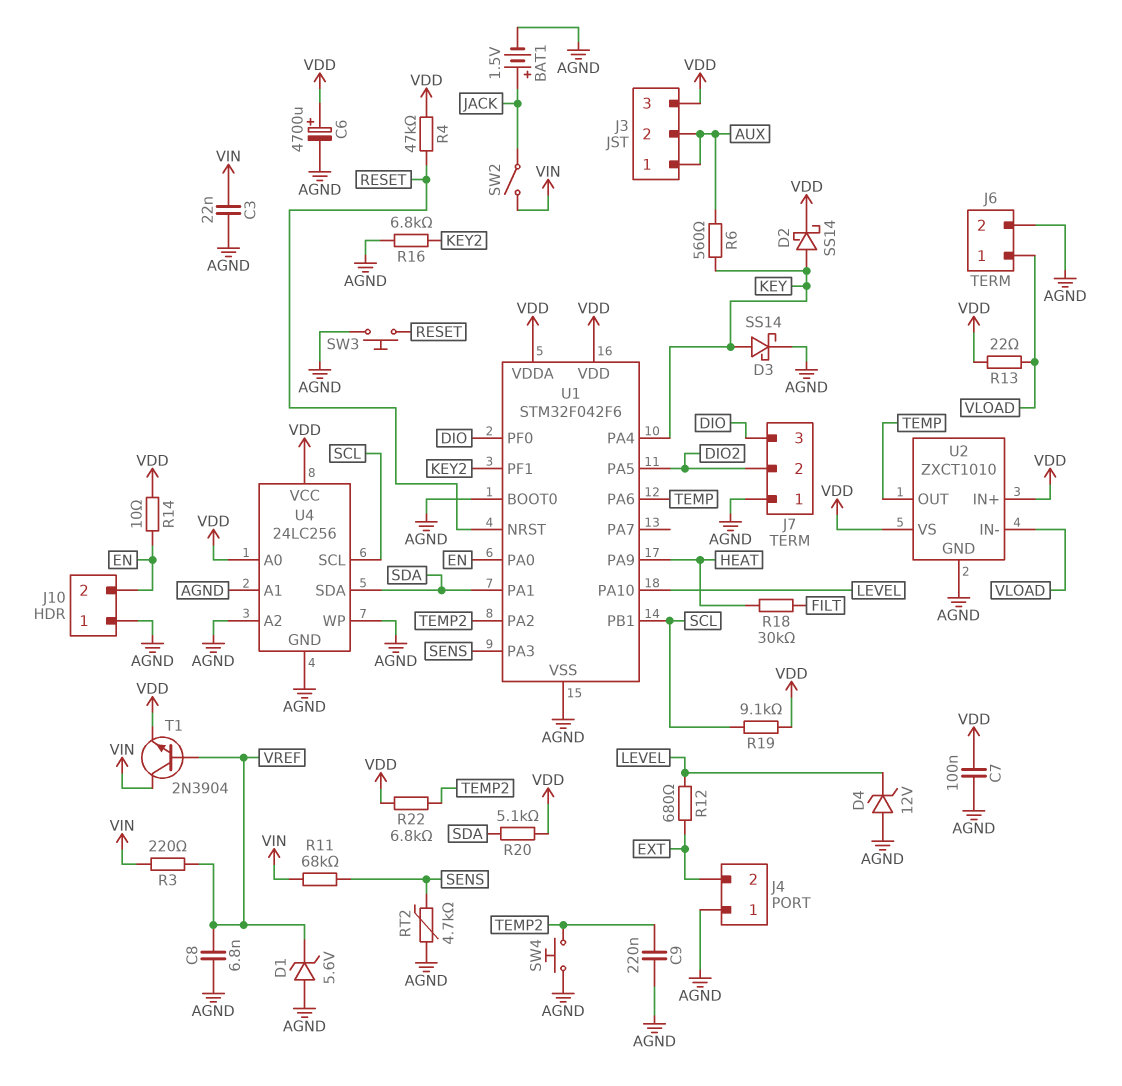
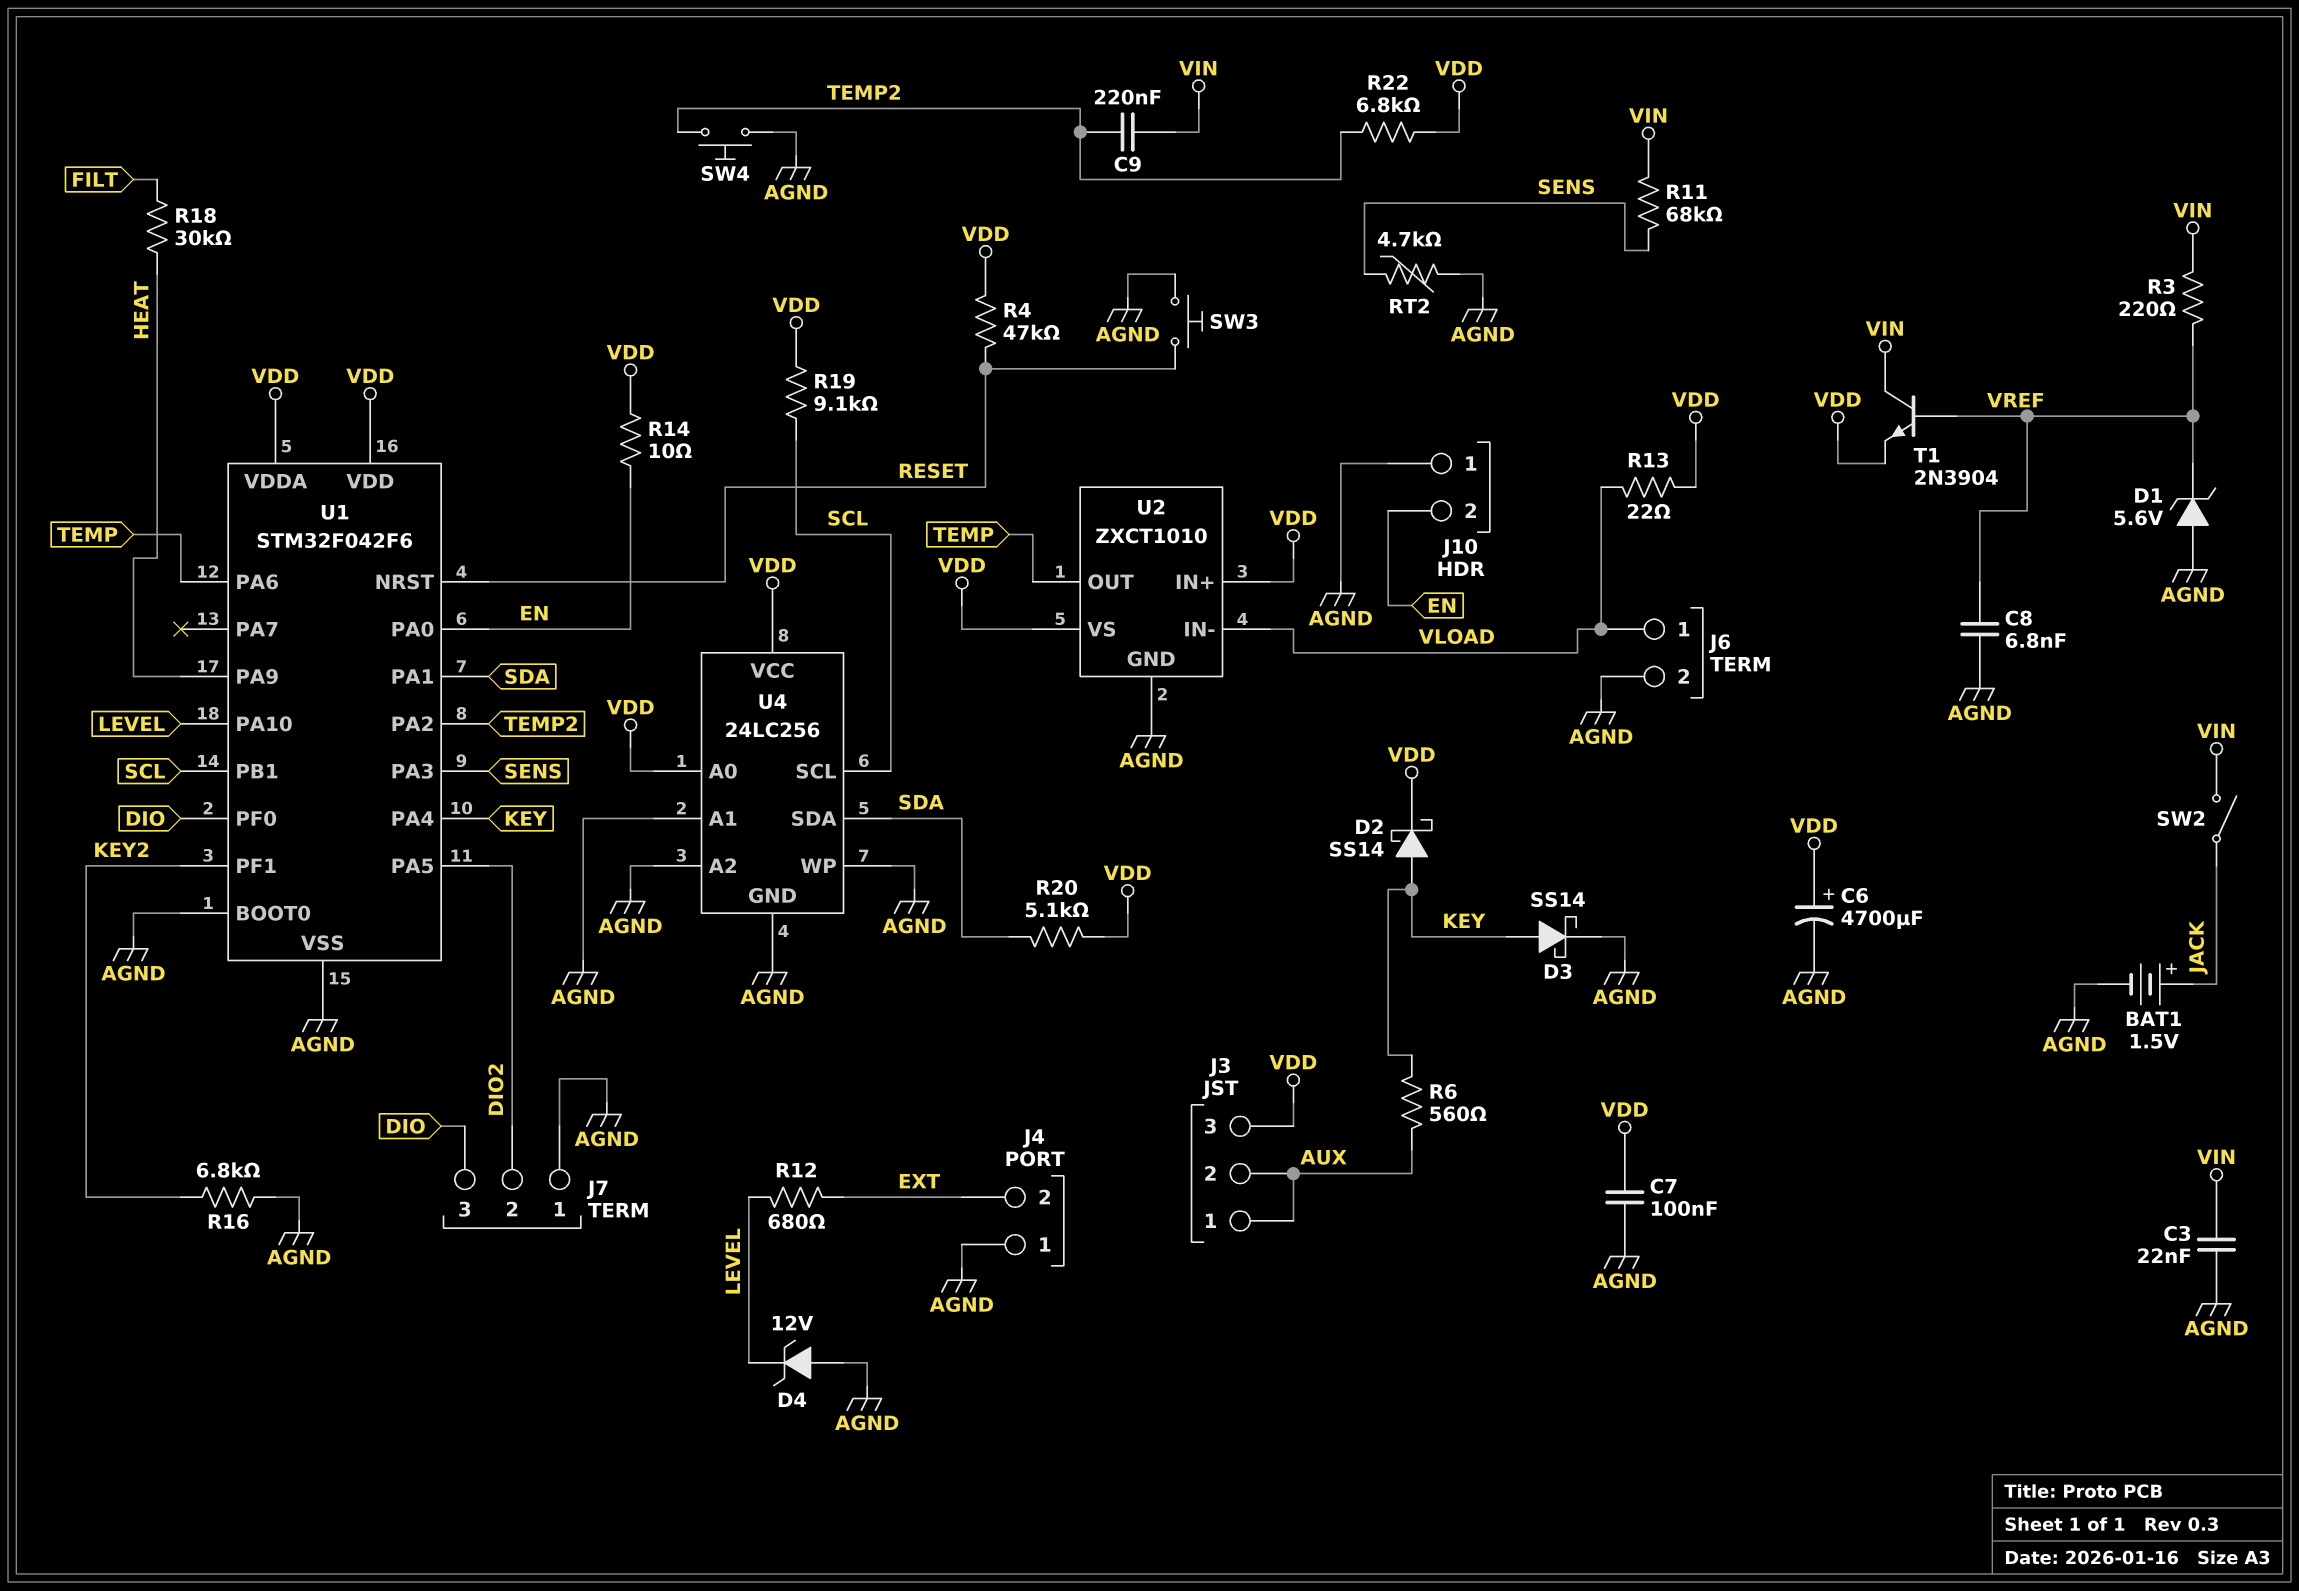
C9: 220nF (AGND, TEMP2) -> 220nF (TEMP2, VIN)

